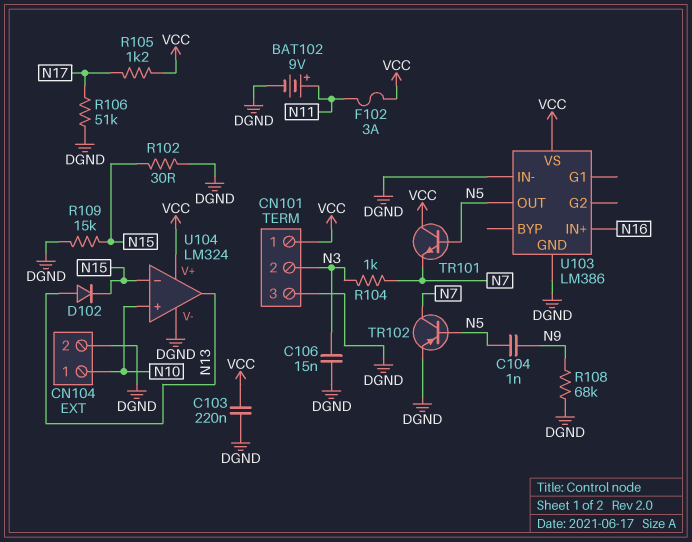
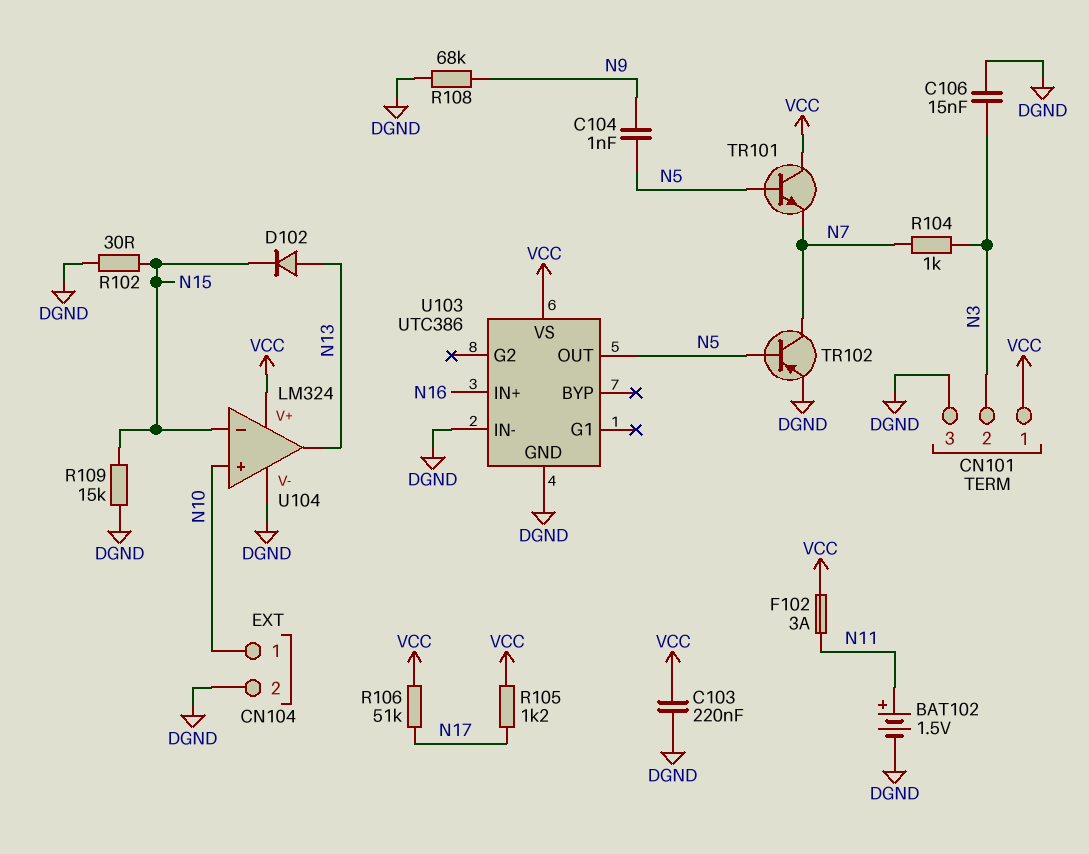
BAT102: 9V (plus N11, minus DGND) -> 1.5V (plus N11, minus DGND)
R106: 51k (DGND, N17) -> 51k (N17, VCC)
U103: LM386 -> UTC386

